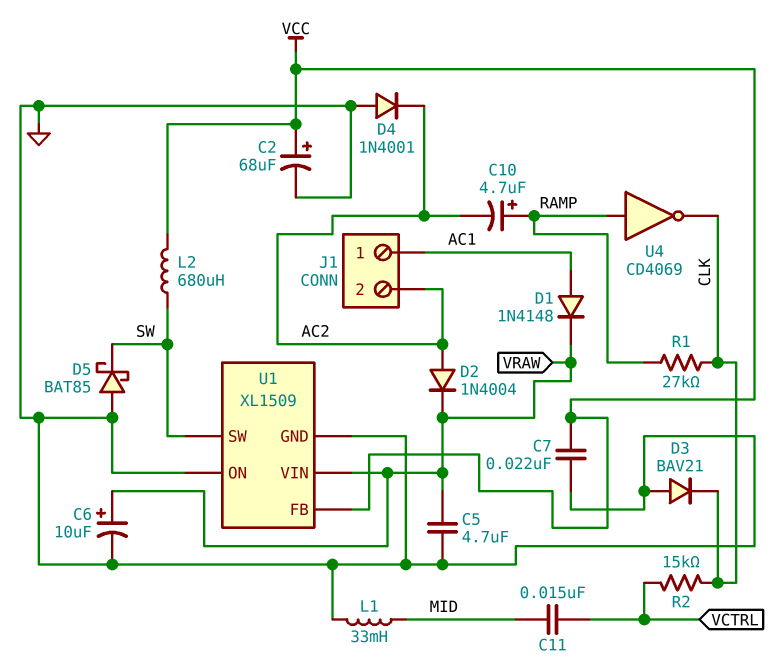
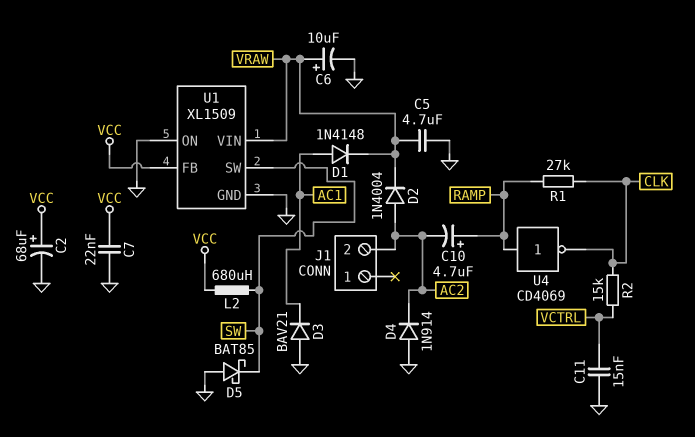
C11: 15nF (MID, VCTRL) -> 15nF (GND, VCTRL)
D3: diode BAV21 (A GND, K CLK) -> diode BAV21 (A GND, K AC1)
D4: diode 1N4001 (A GND, K AC2) -> diode 1N914 (A GND, K AC2)
J1 pin 1: AC1 -> none
L1: 33mH (GND, MID) -> none

